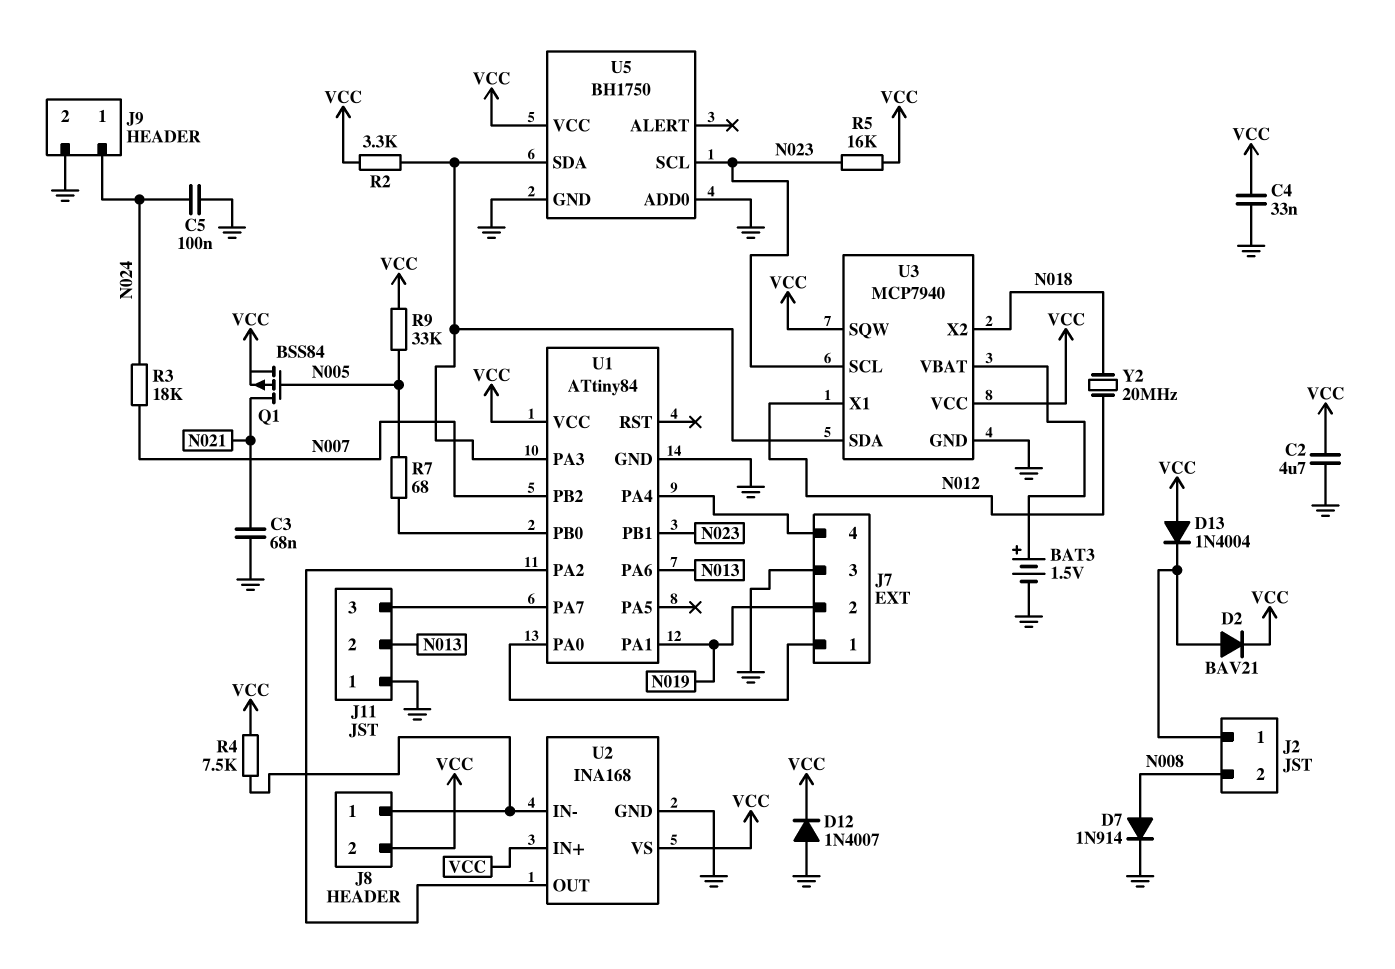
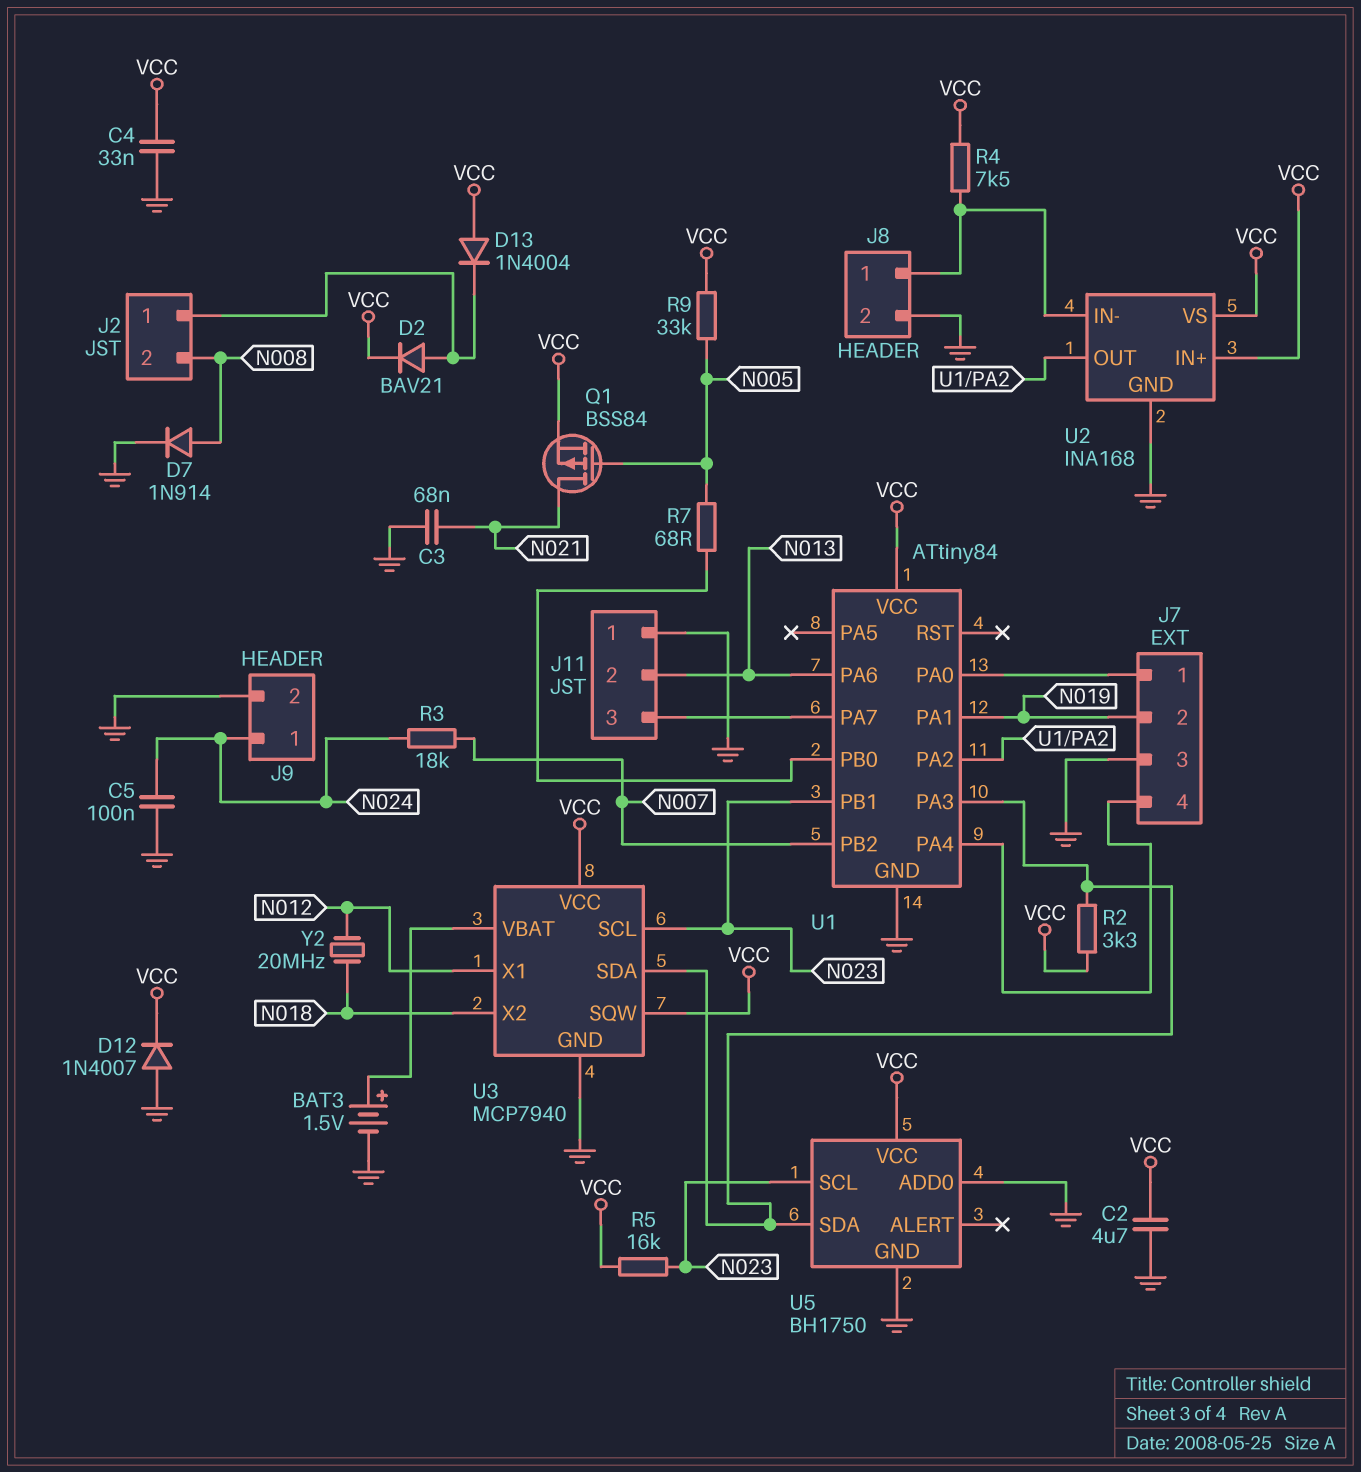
J8 pin 2: VCC -> GND

